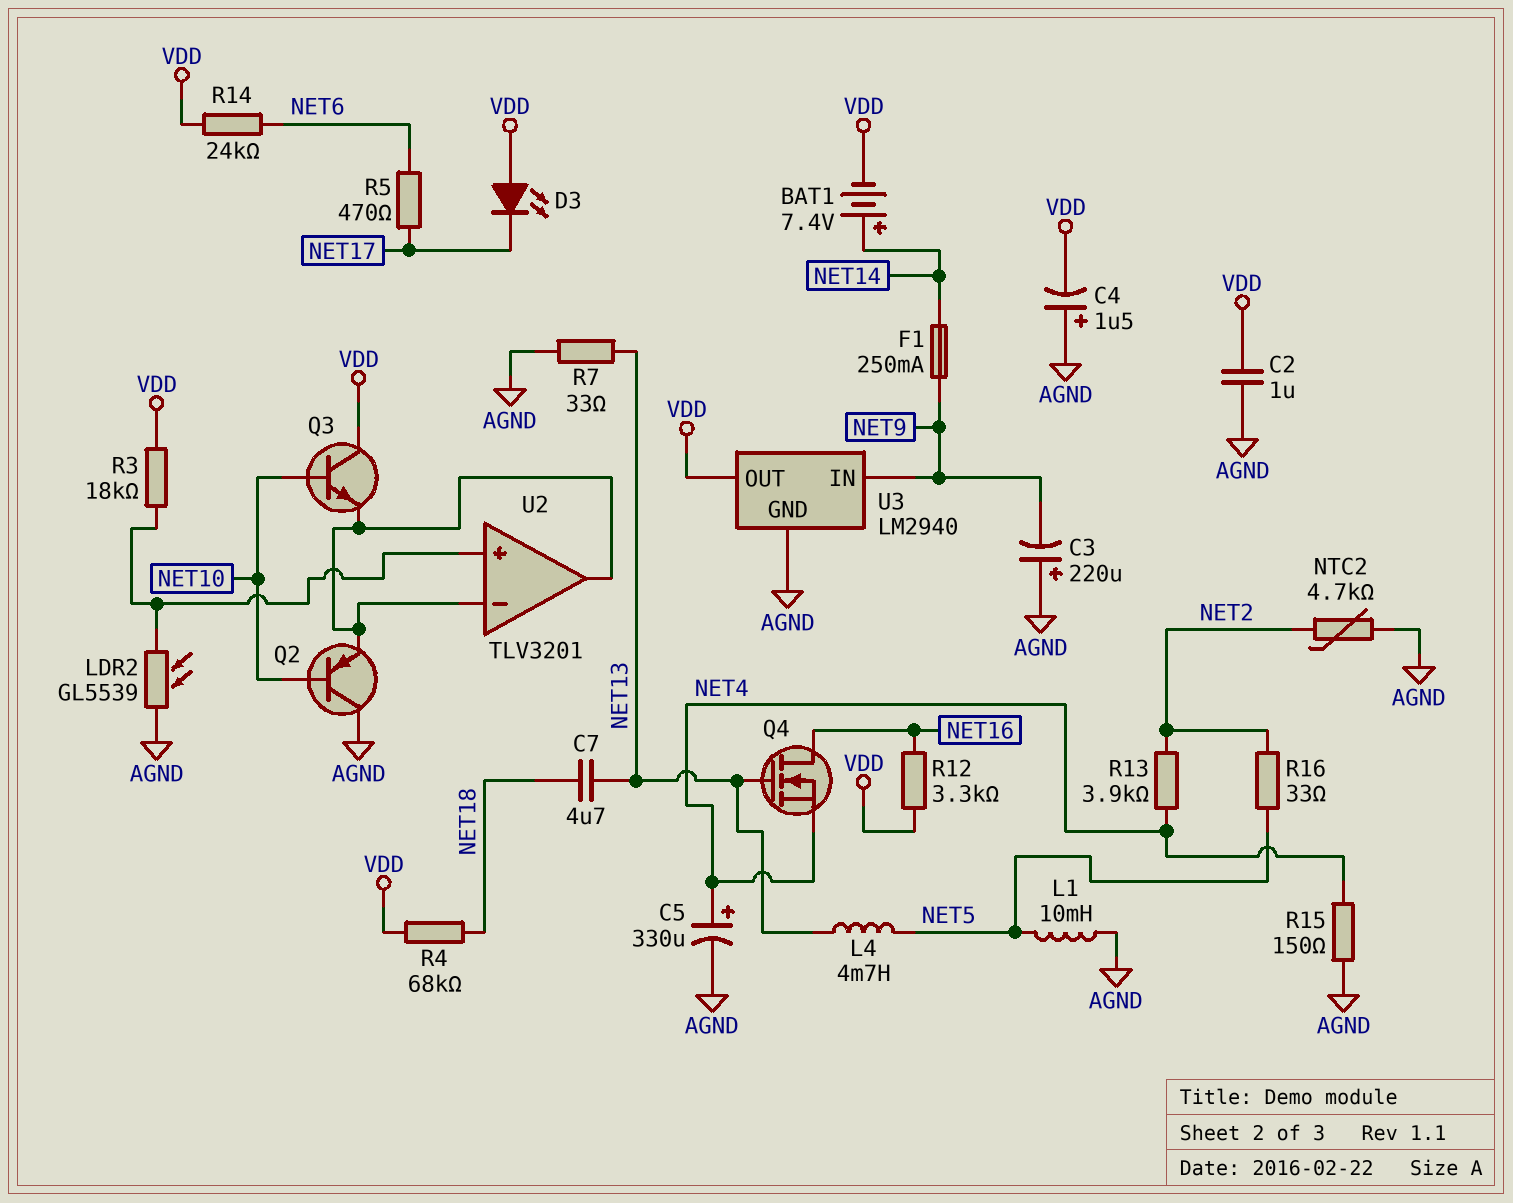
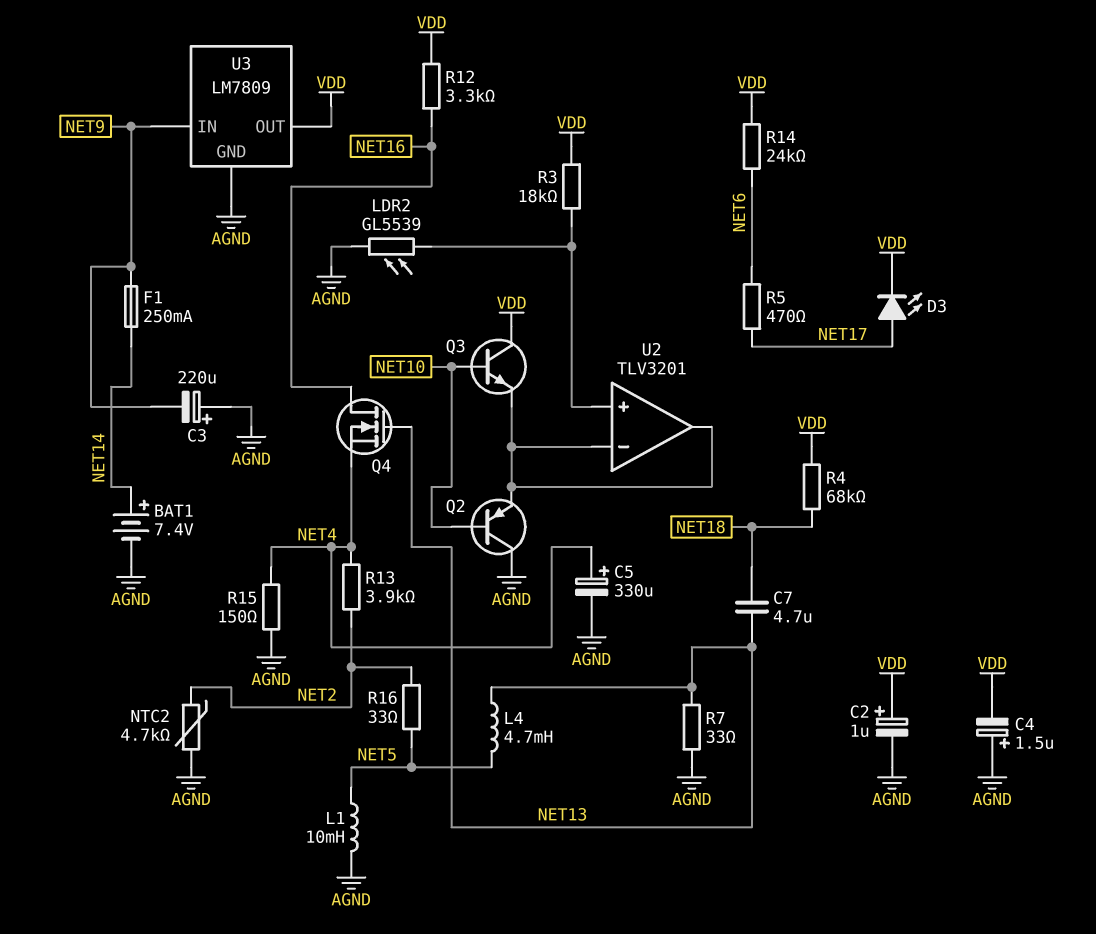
BAT1: 7.4V (plus NET14, minus VDD) -> 7.4V (plus NET14, minus AGND)
C2: 1uF (AGND, VDD) -> 1uF (plus VDD, minus AGND)
D3: LED (A VDD, K NET17) -> LED (A NET17, K VDD)
U3: LM2940 -> LM7809

